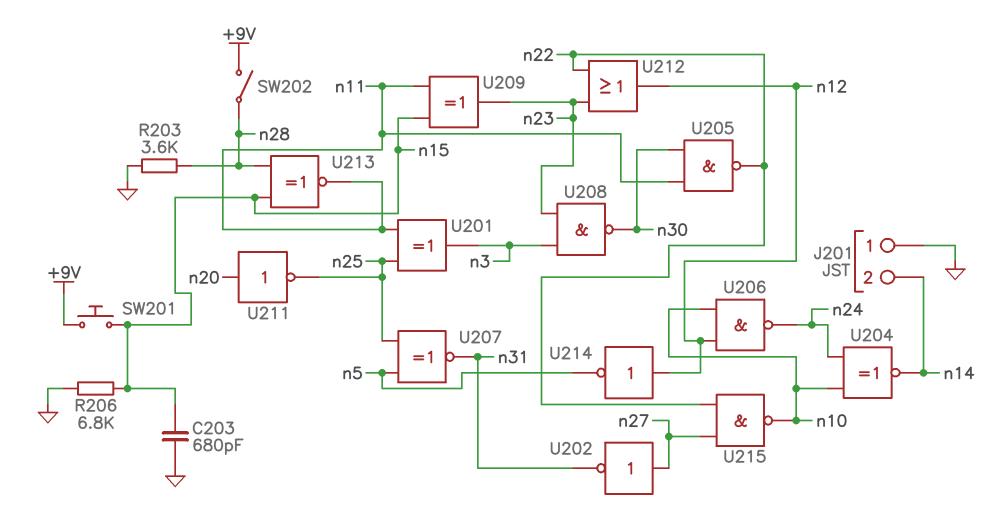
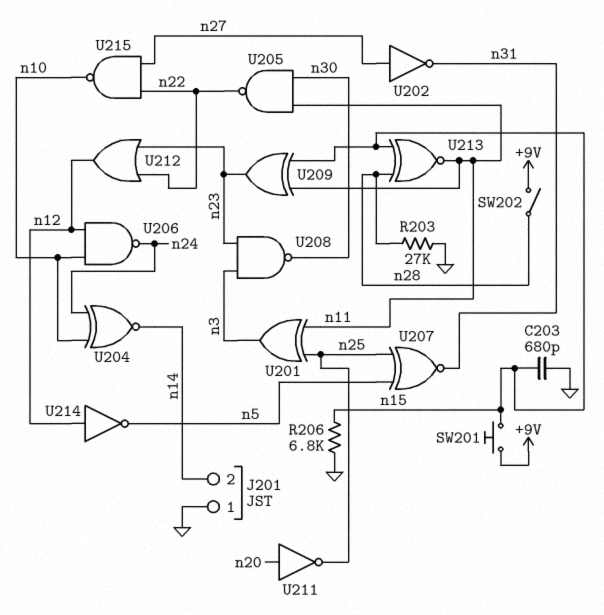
R203: 3.6k (GND, n28) -> 27k (GND, n28)

